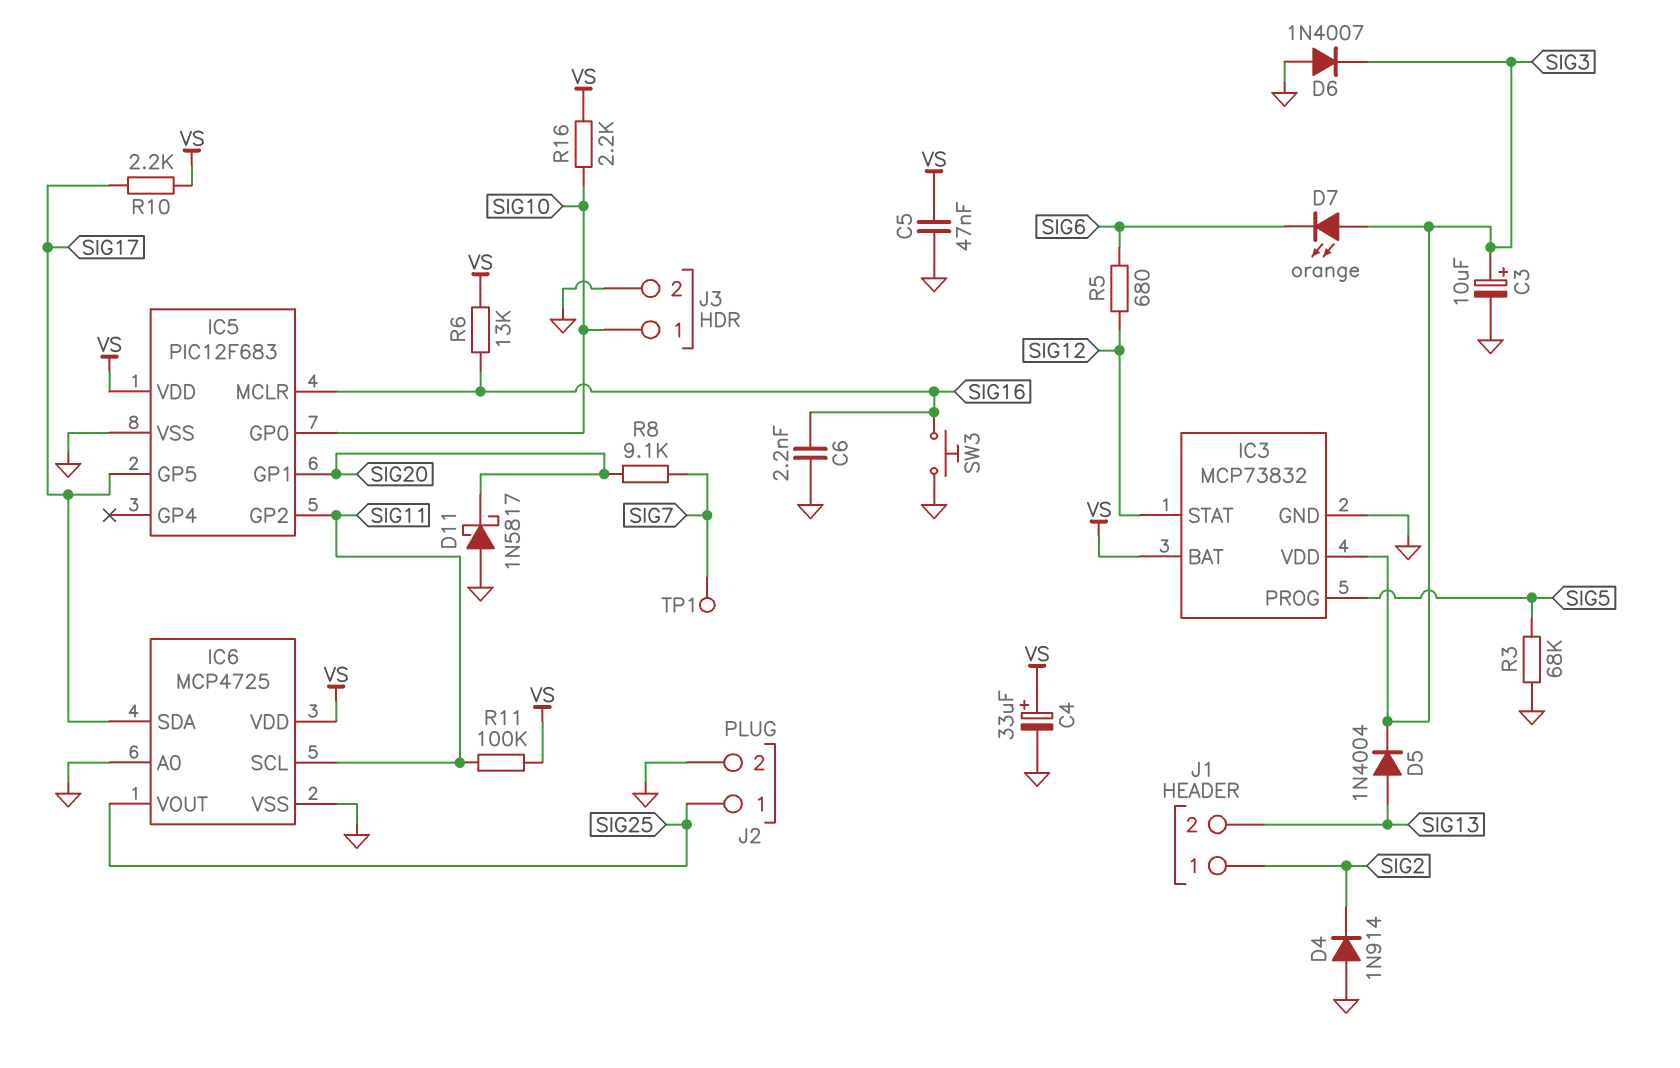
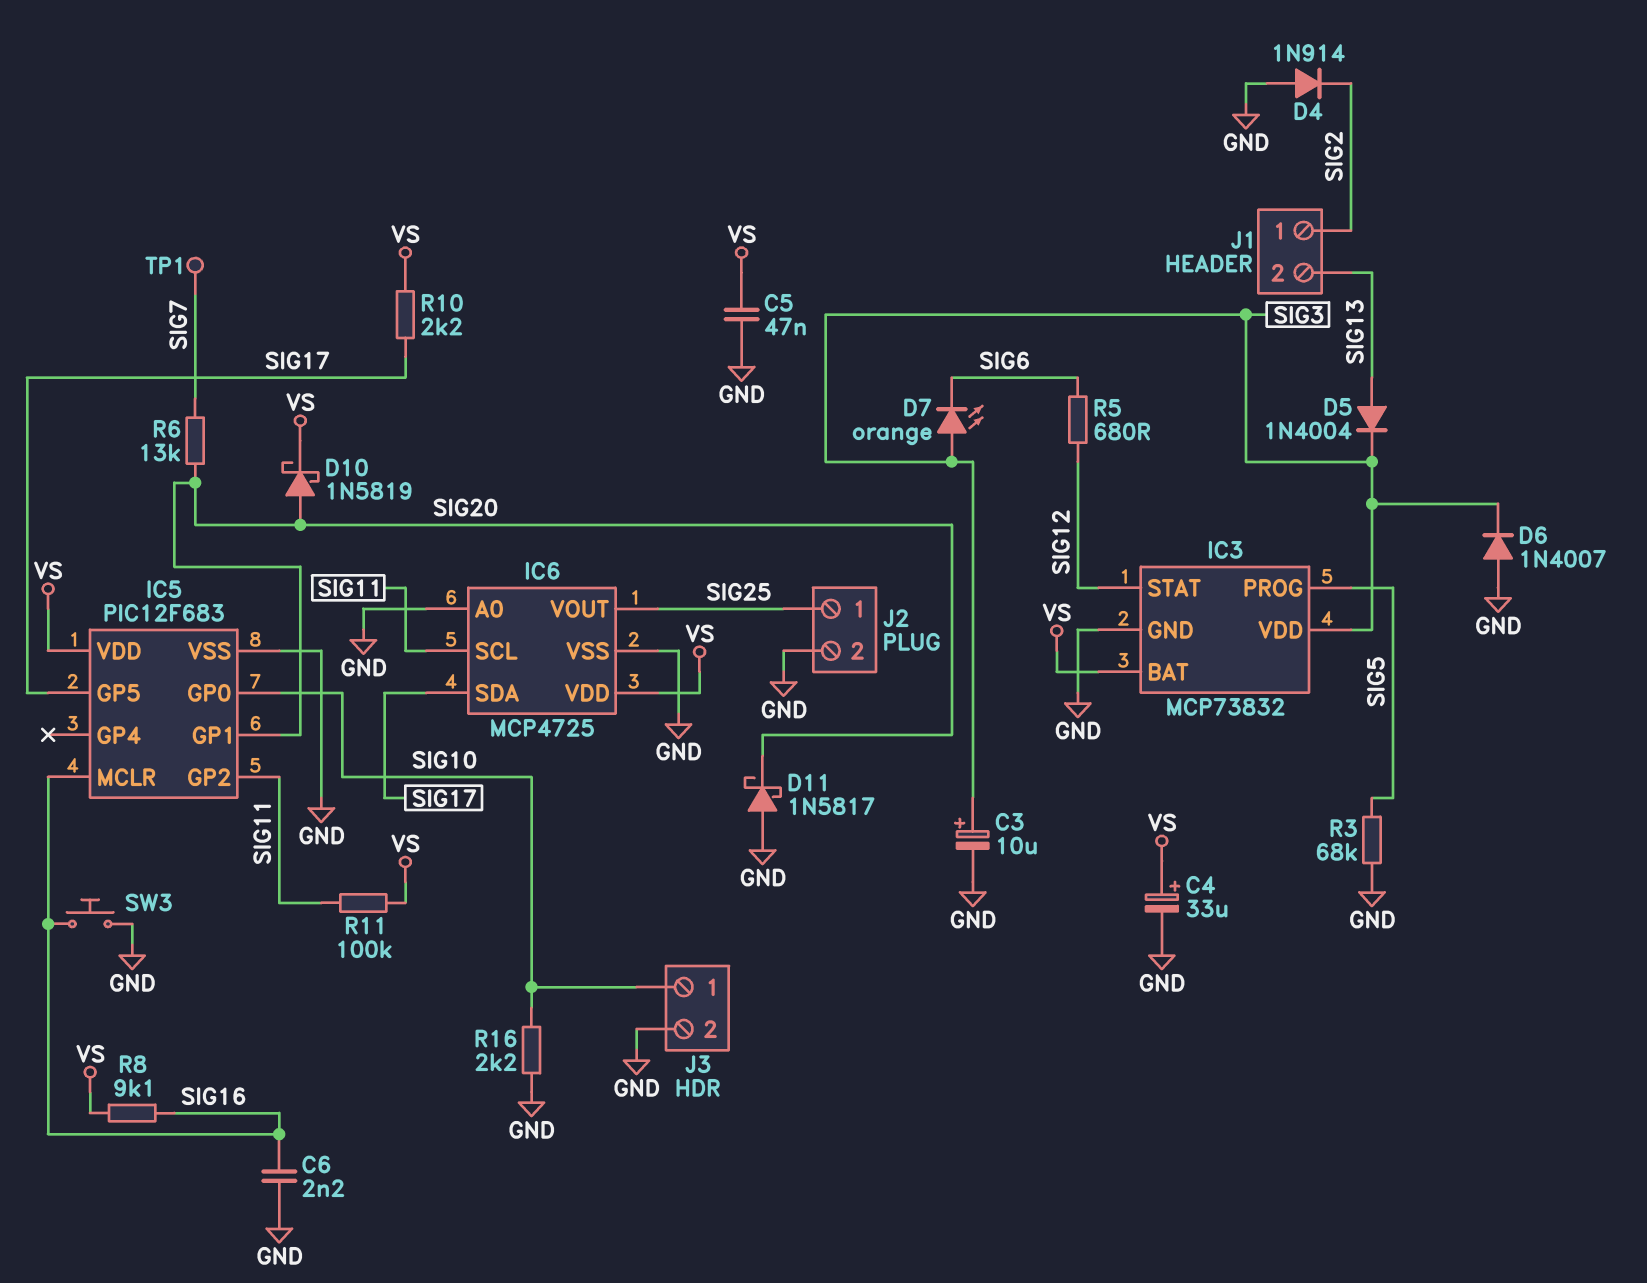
D10: none -> schottky 1N5819 (A SIG20, K VS)
R6: 13k (SIG16, VS) -> 13k (SIG7, SIG20)
R8: 9.1k (SIG7, SIG20) -> 9.1k (SIG16, VS)
R16: 2.2k (SIG10, VS) -> 2.2k (GND, SIG10)

